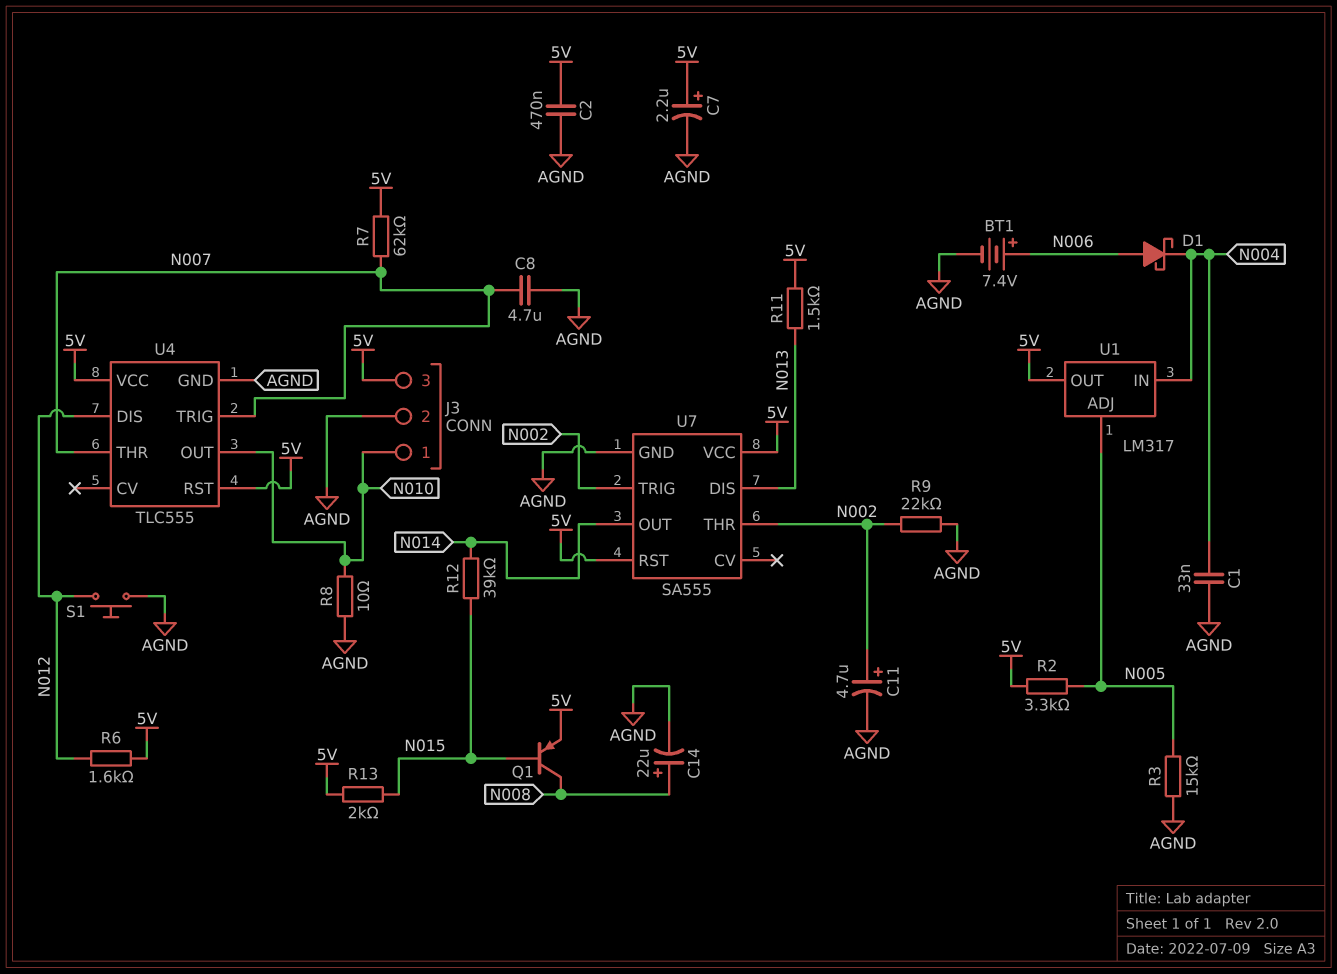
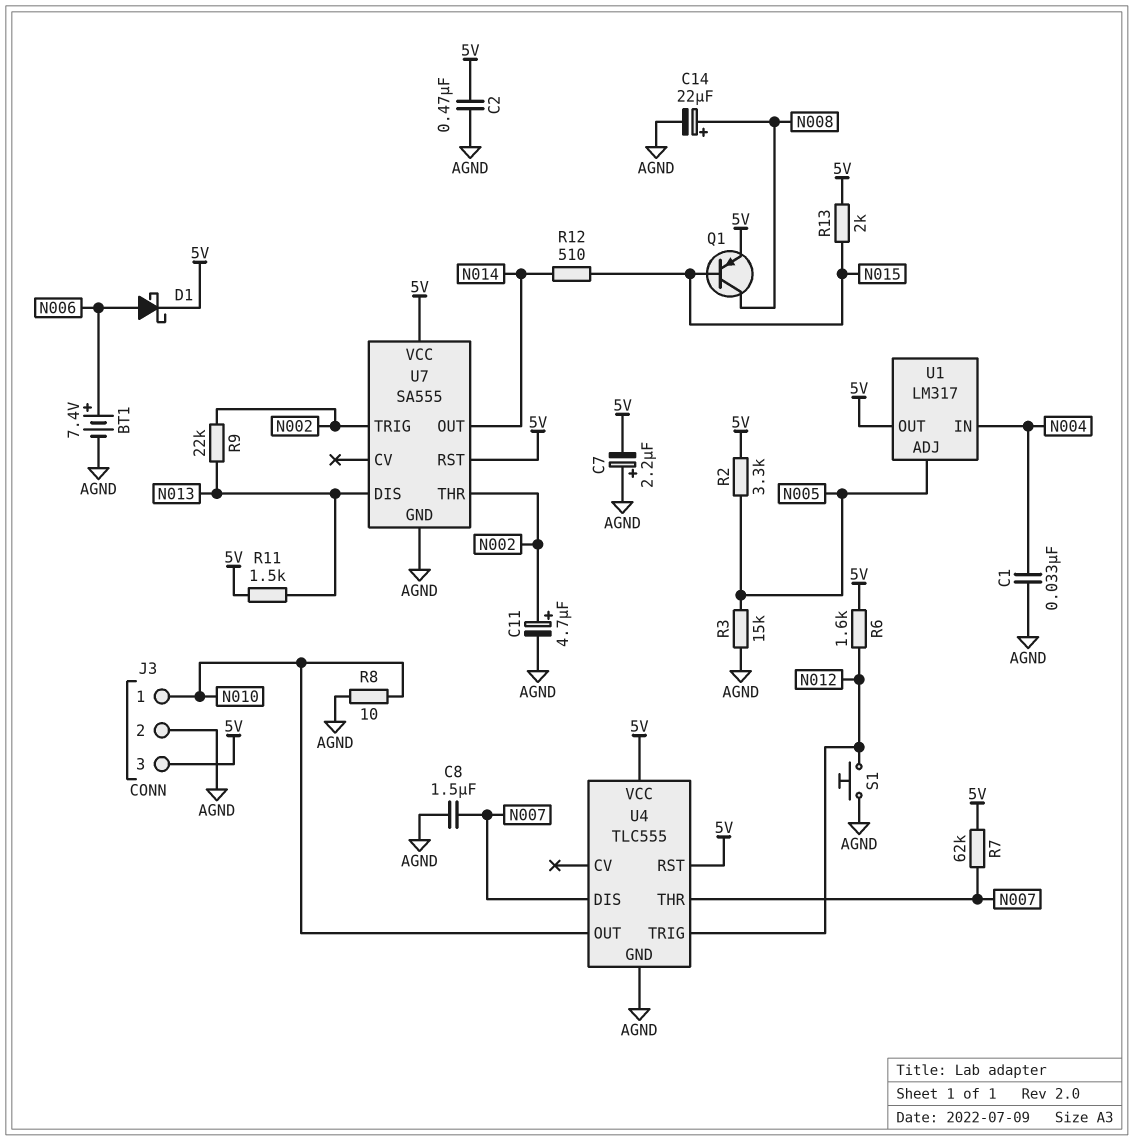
C7: 2.2uF (plus 5V, minus AGND) -> 2.2uF (plus AGND, minus 5V)
C8: 4.7uF (AGND, N007) -> 1.5uF (AGND, N007)
D1: schottky (A N006, K N004) -> schottky (A N006, K 5V)
R9: 22k (AGND, N002) -> 22k (N002, N013)
R12: 39k (N014, N015) -> 510 (N014, N015)
U4 pin DIS: N012 -> N007
U4 pin TRIG: N007 -> N012

